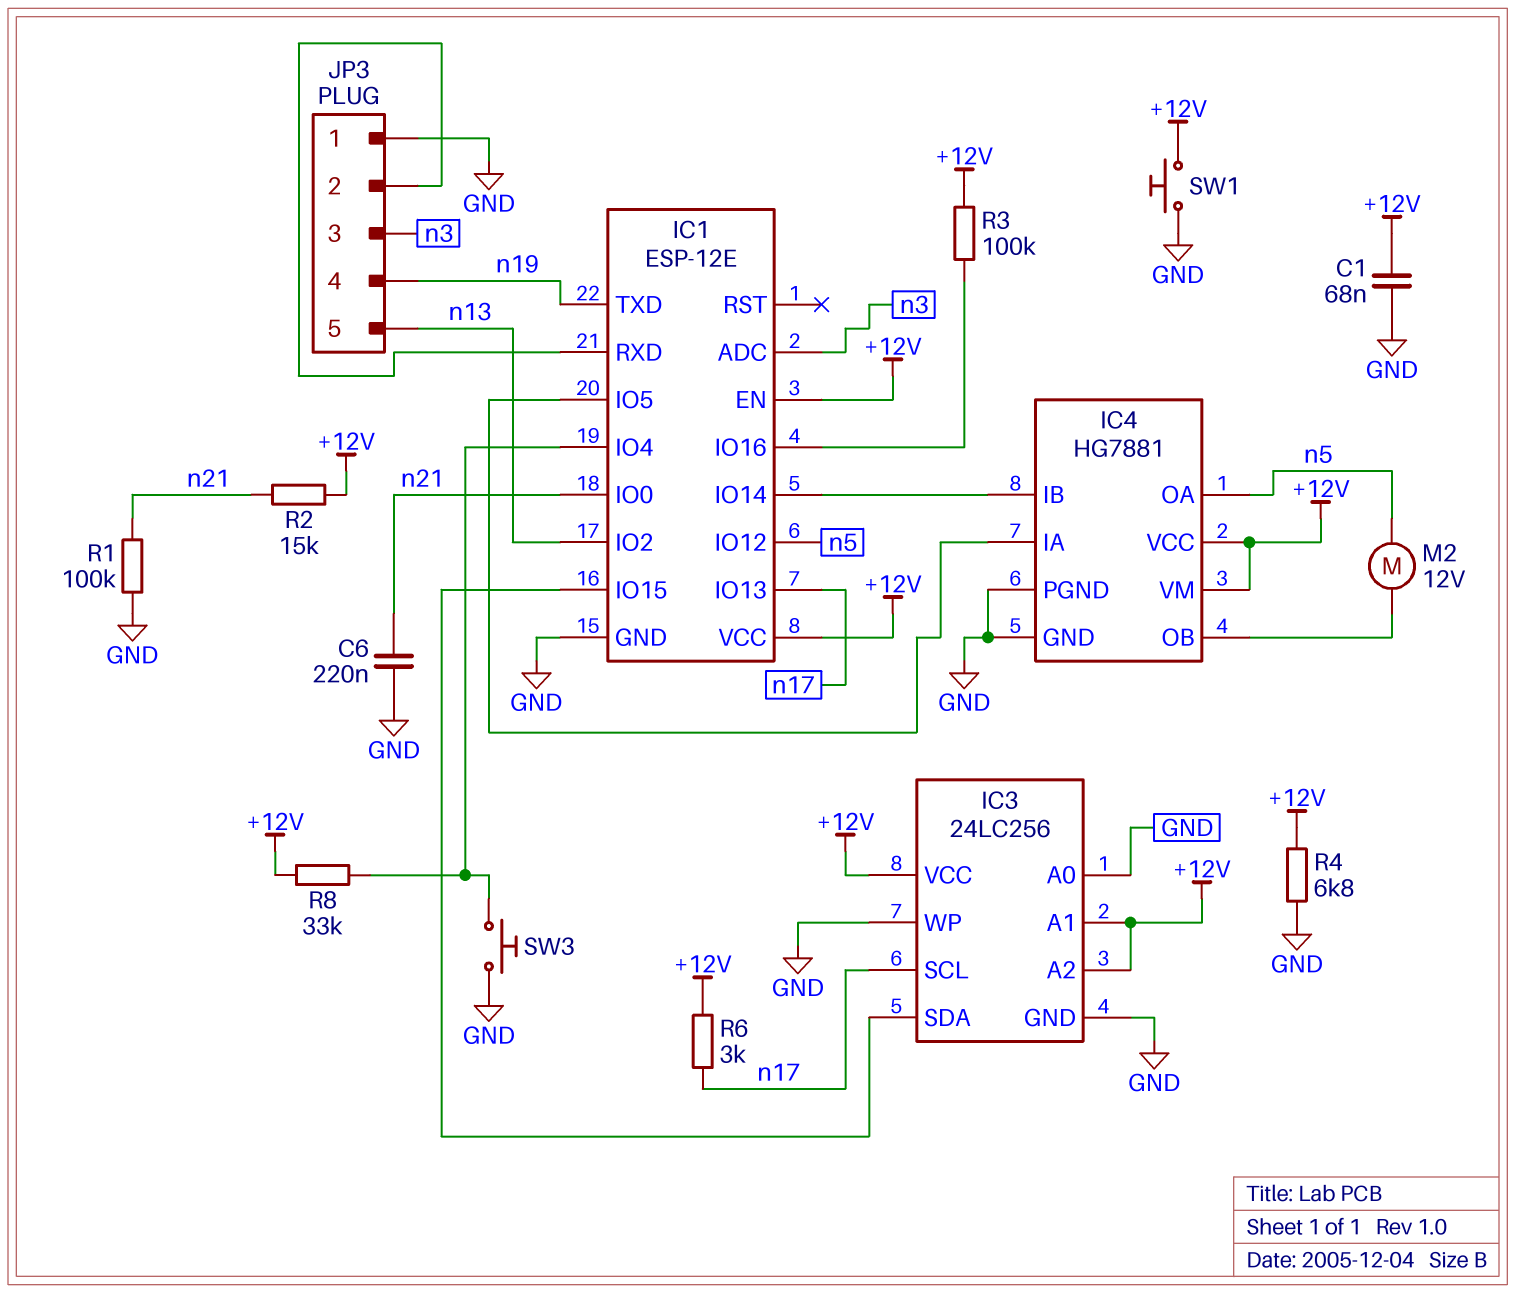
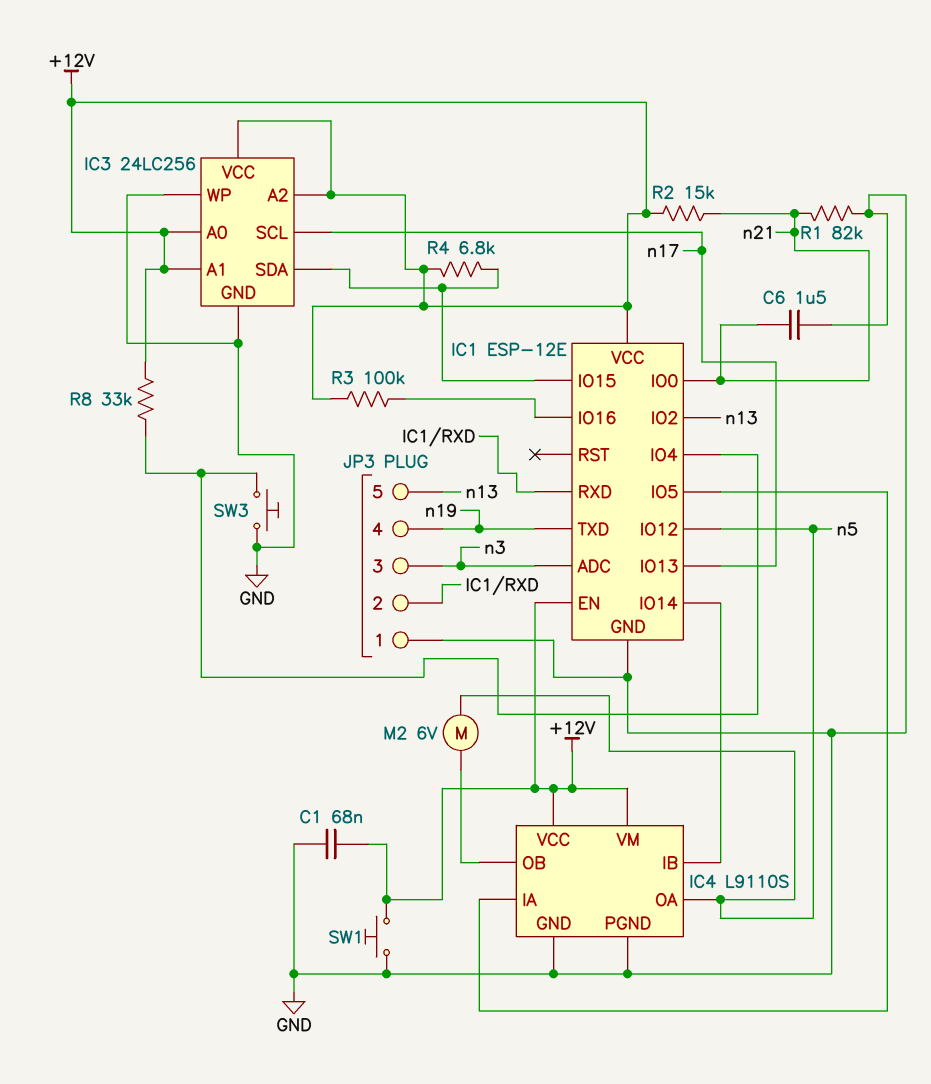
C6: 220nF (GND, n21) -> 1.5uF (GND, n21)
IC3 pin A0: GND -> +12V
IC4: HG7881 -> L9110S
M2: motor 12V (IC4/OB, n5) -> motor 6V (IC4/OB, n5)
R1: 100k (GND, n21) -> 82k (GND, n21)
R4: 6.8k (+12V, GND) -> 6.8k (+12V, IC1/IO15)
R6: 3k (+12V, n17) -> none

